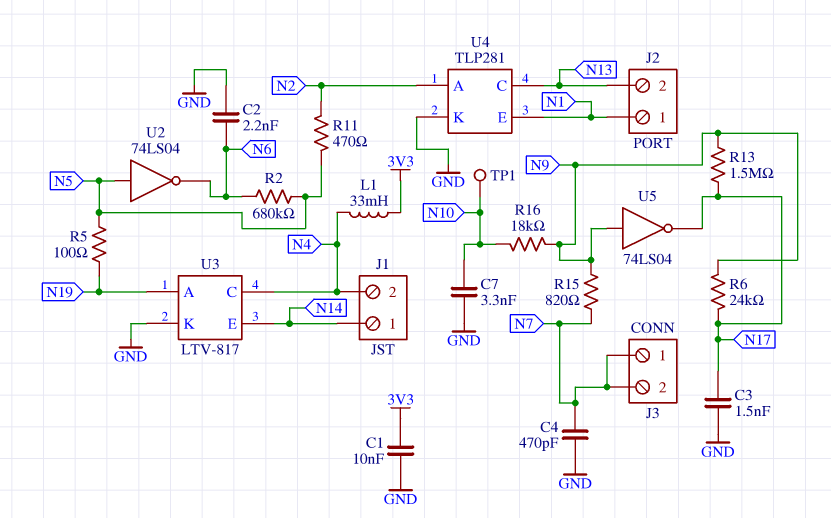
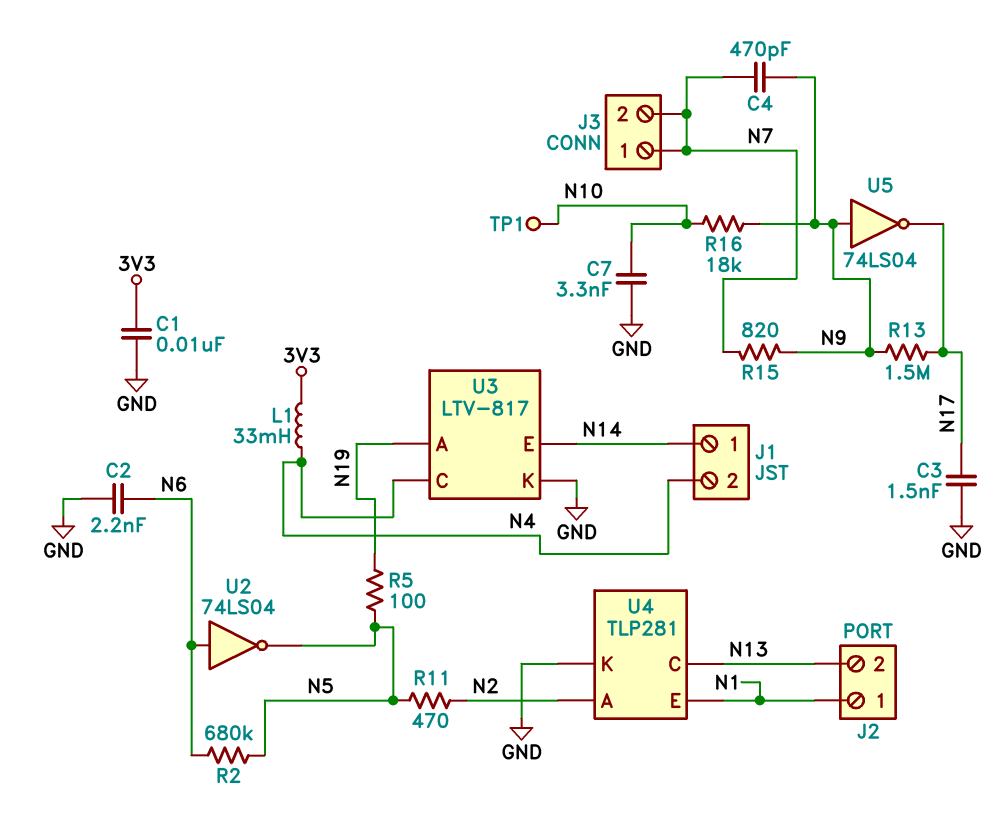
C4: 470pF (GND, N7) -> 470pF (N7, N9)
R6: 24k (N9, N17) -> none
U2: NOT 74LS04 (in N5, out N6) -> NOT 74LS04 (in N6, out N5)

